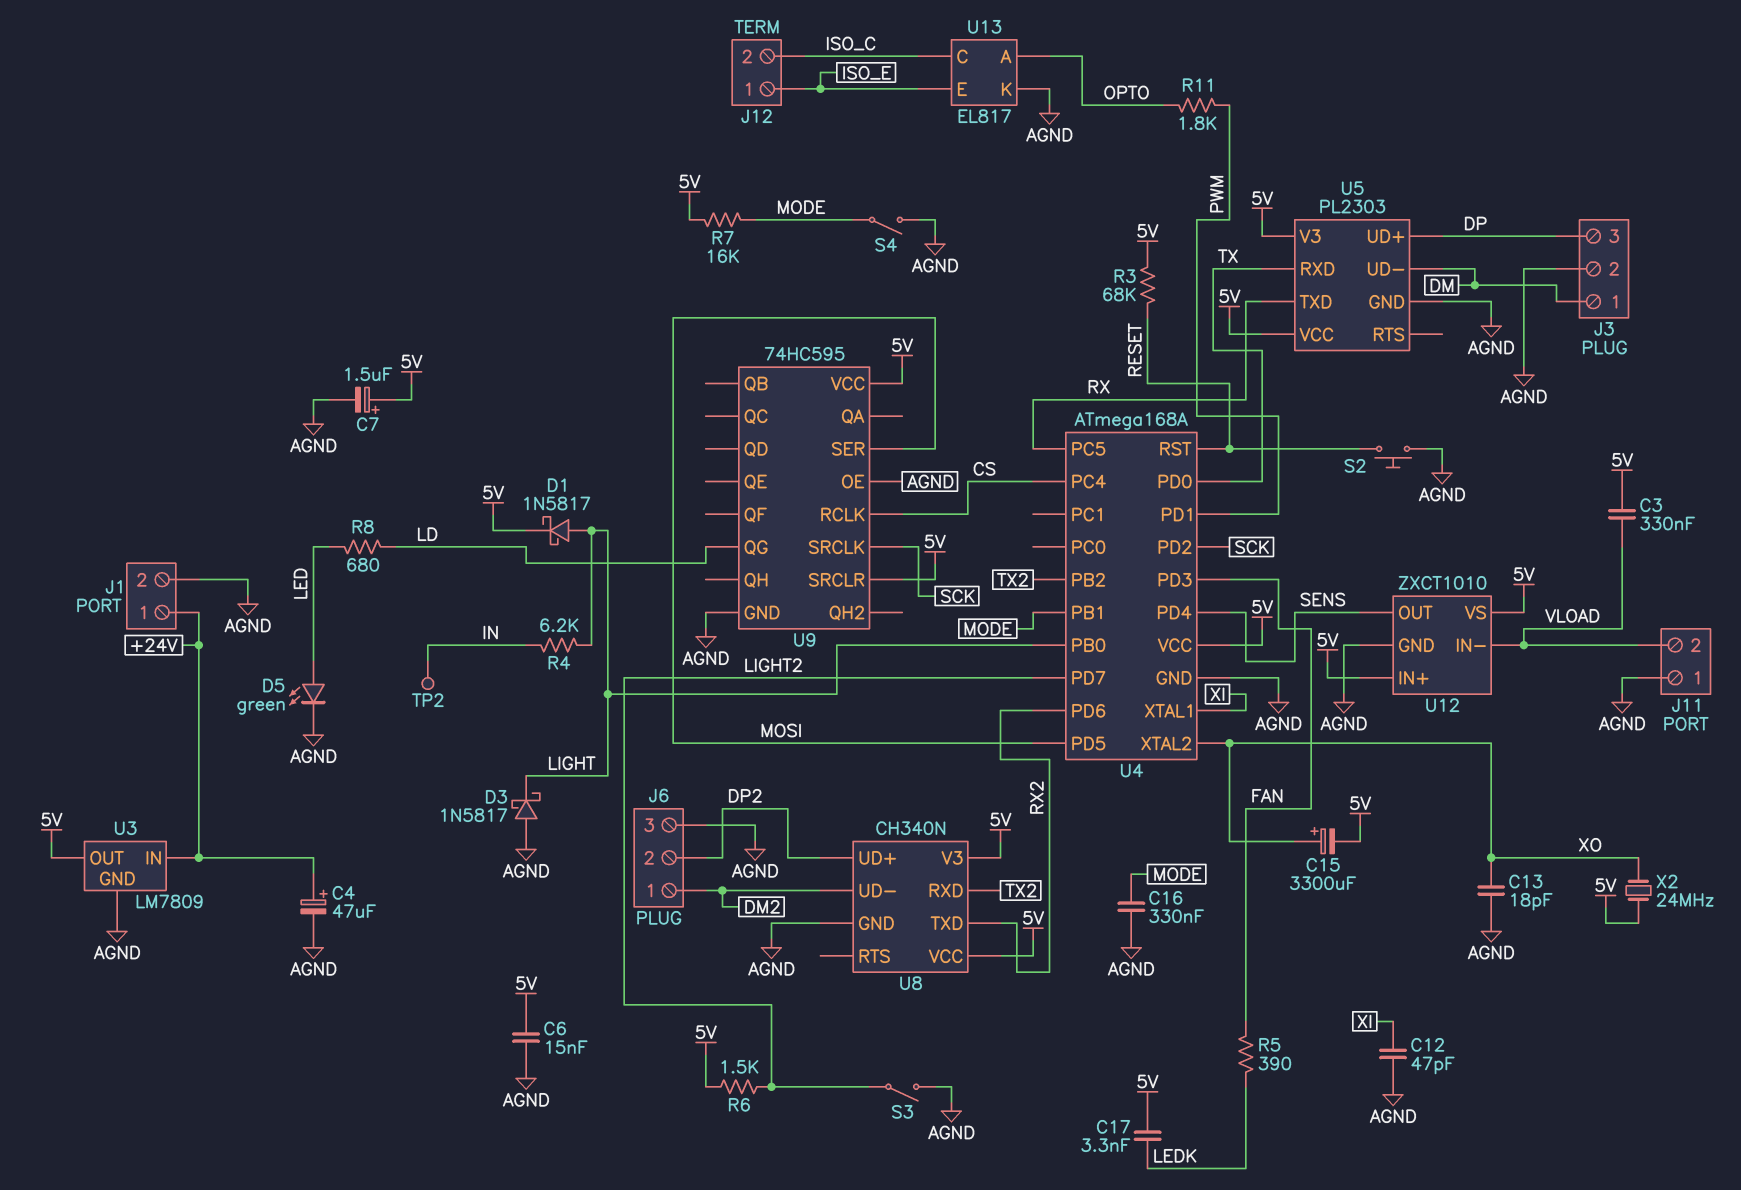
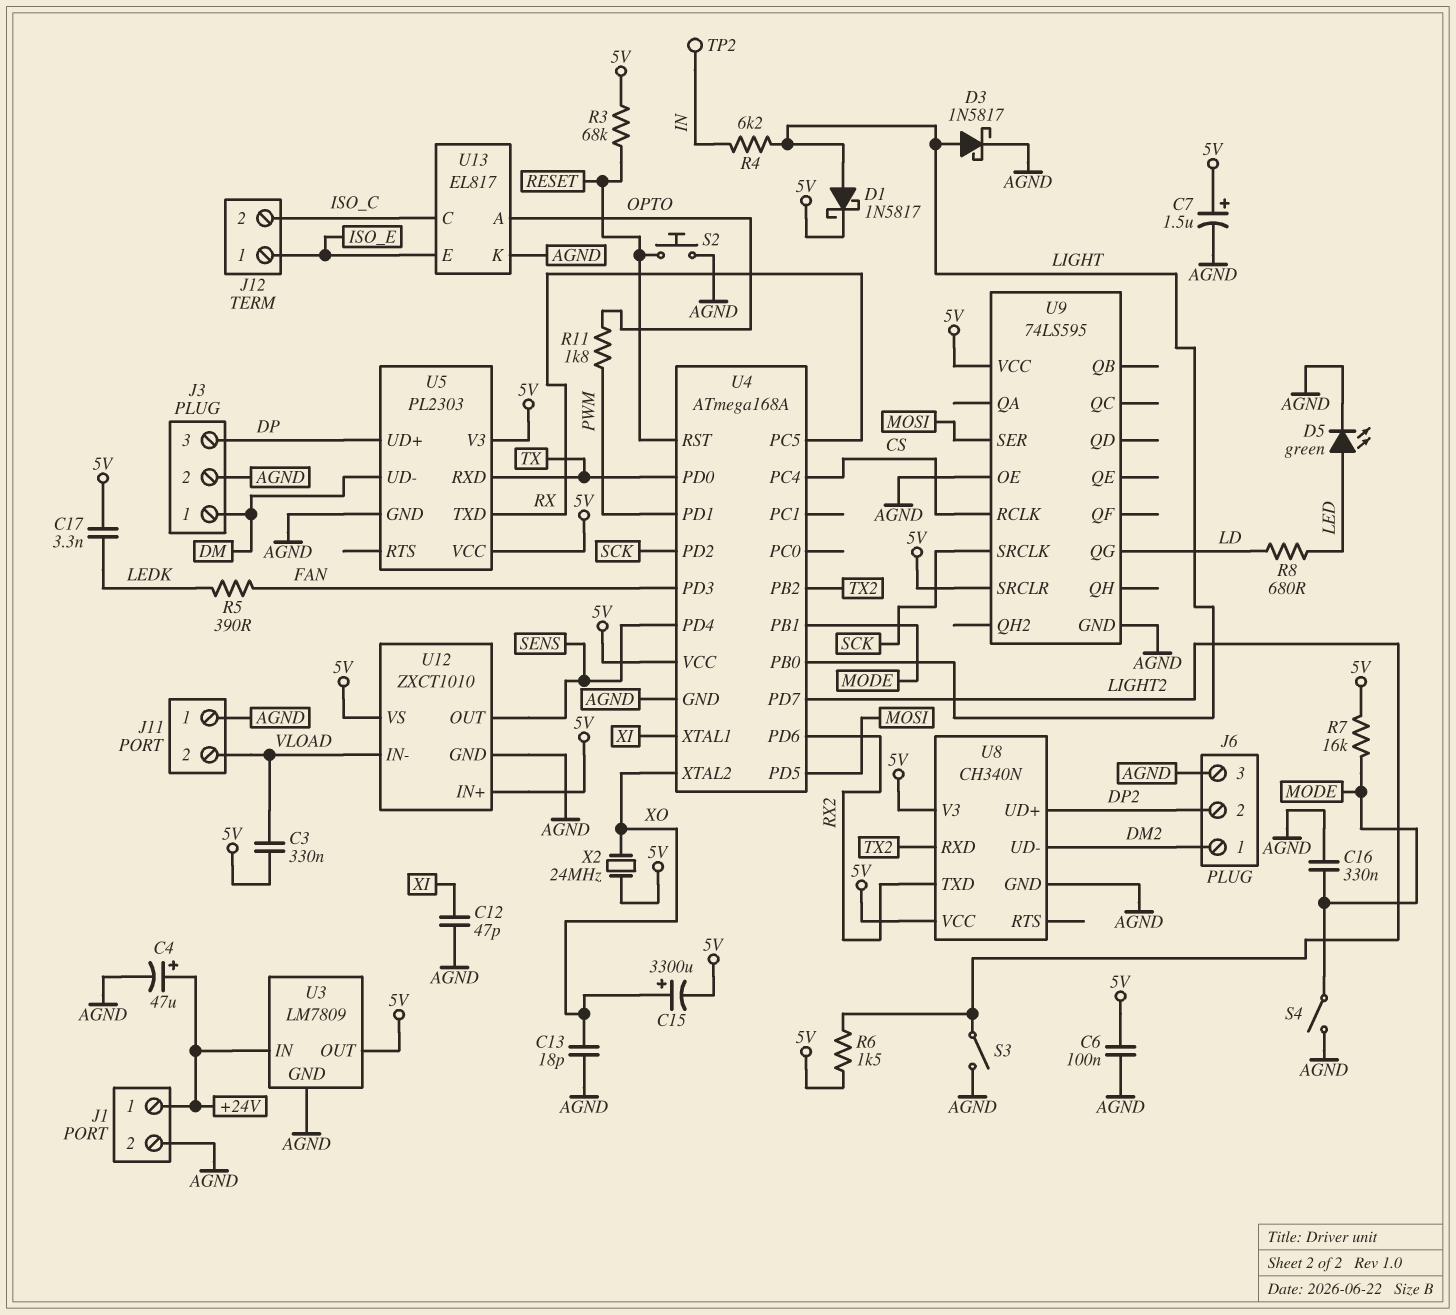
C6: 15nF (5V, AGND) -> 100nF (5V, AGND)
D3: schottky 1N5817 (A AGND, K LIGHT) -> schottky 1N5817 (A LIGHT, K AGND)
U9: 74HC595 -> 74LS595

